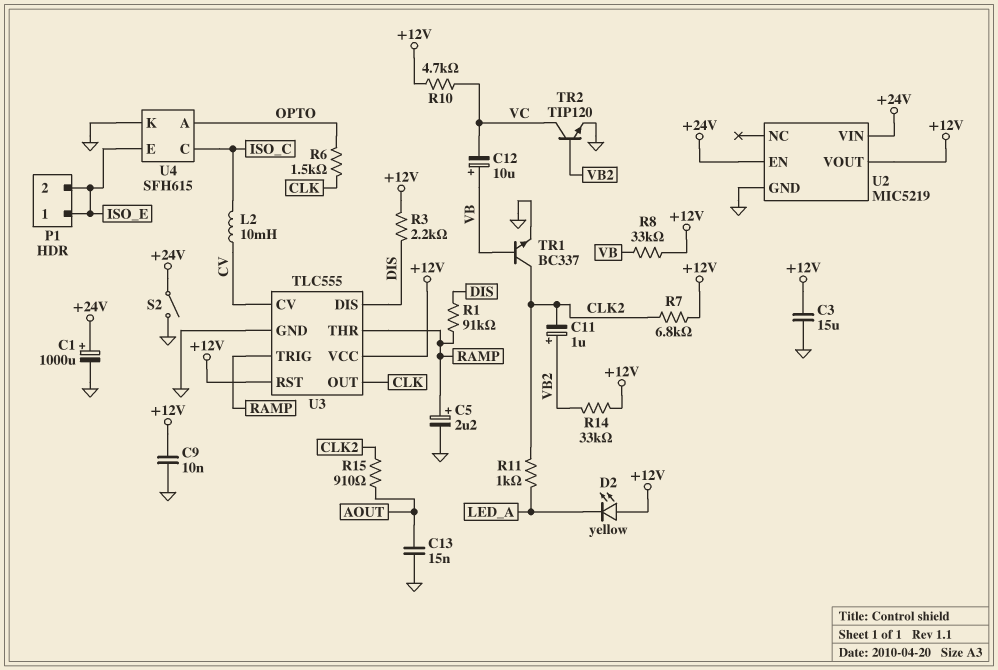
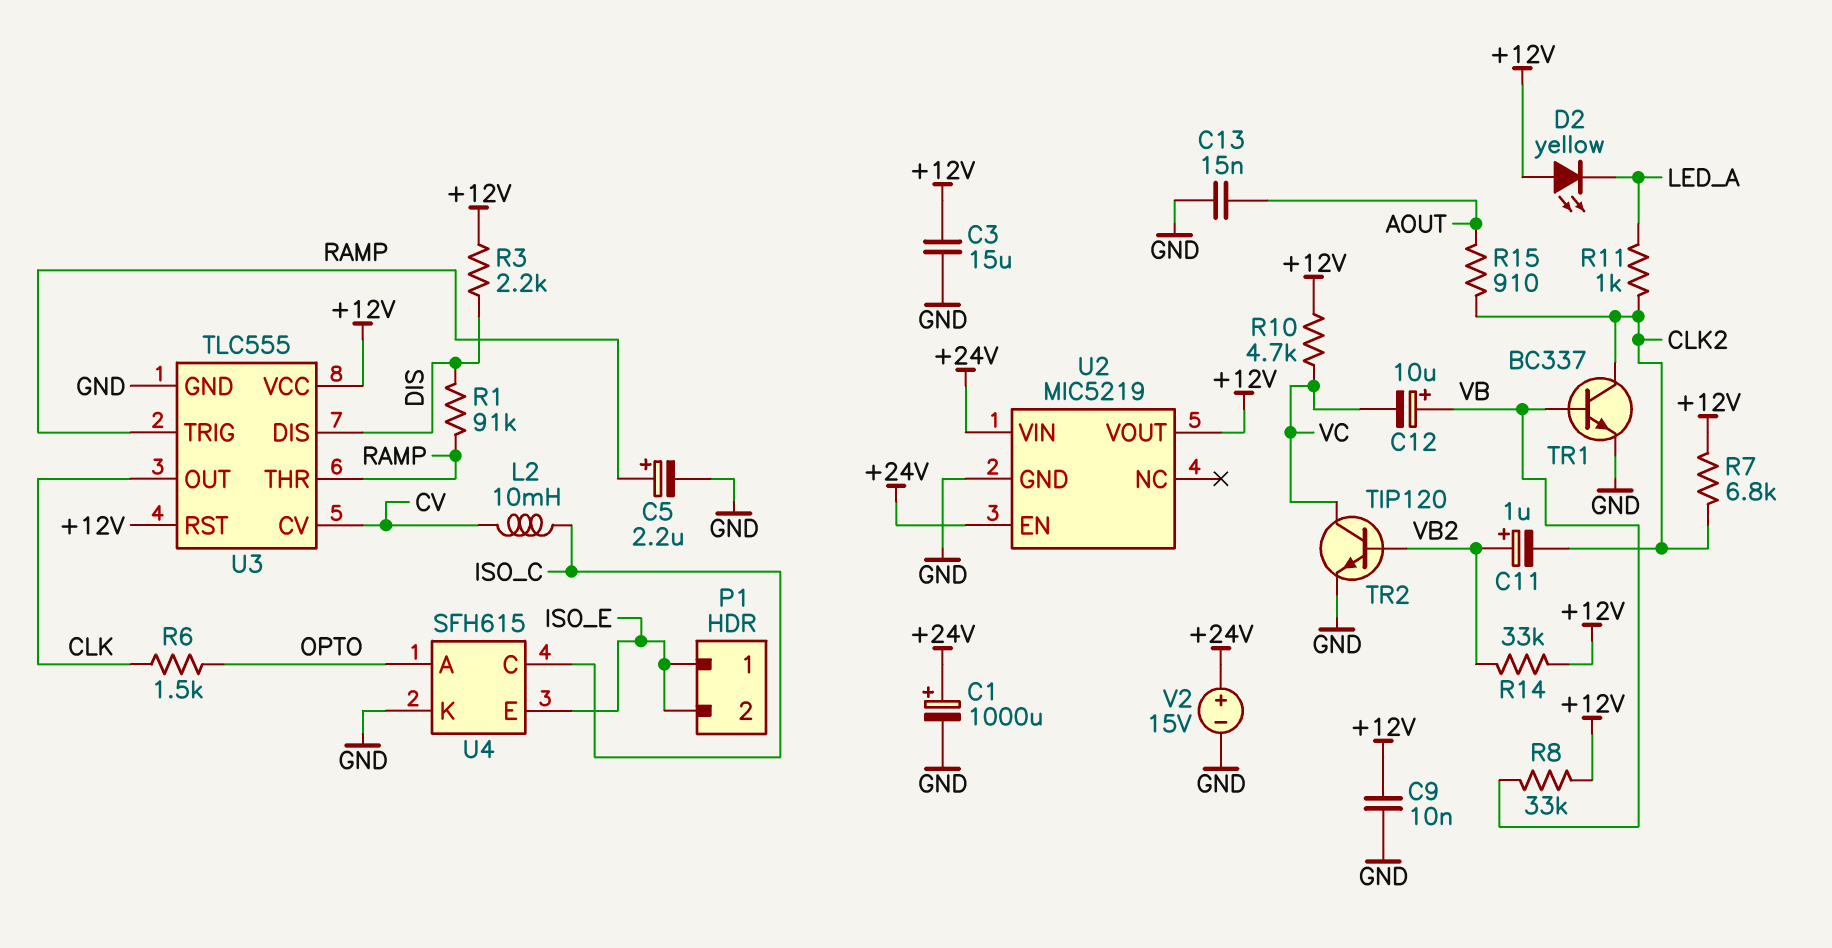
S2: switch (+24V, GND) -> none
V2: none -> 15V (plus +24V, minus GND)

